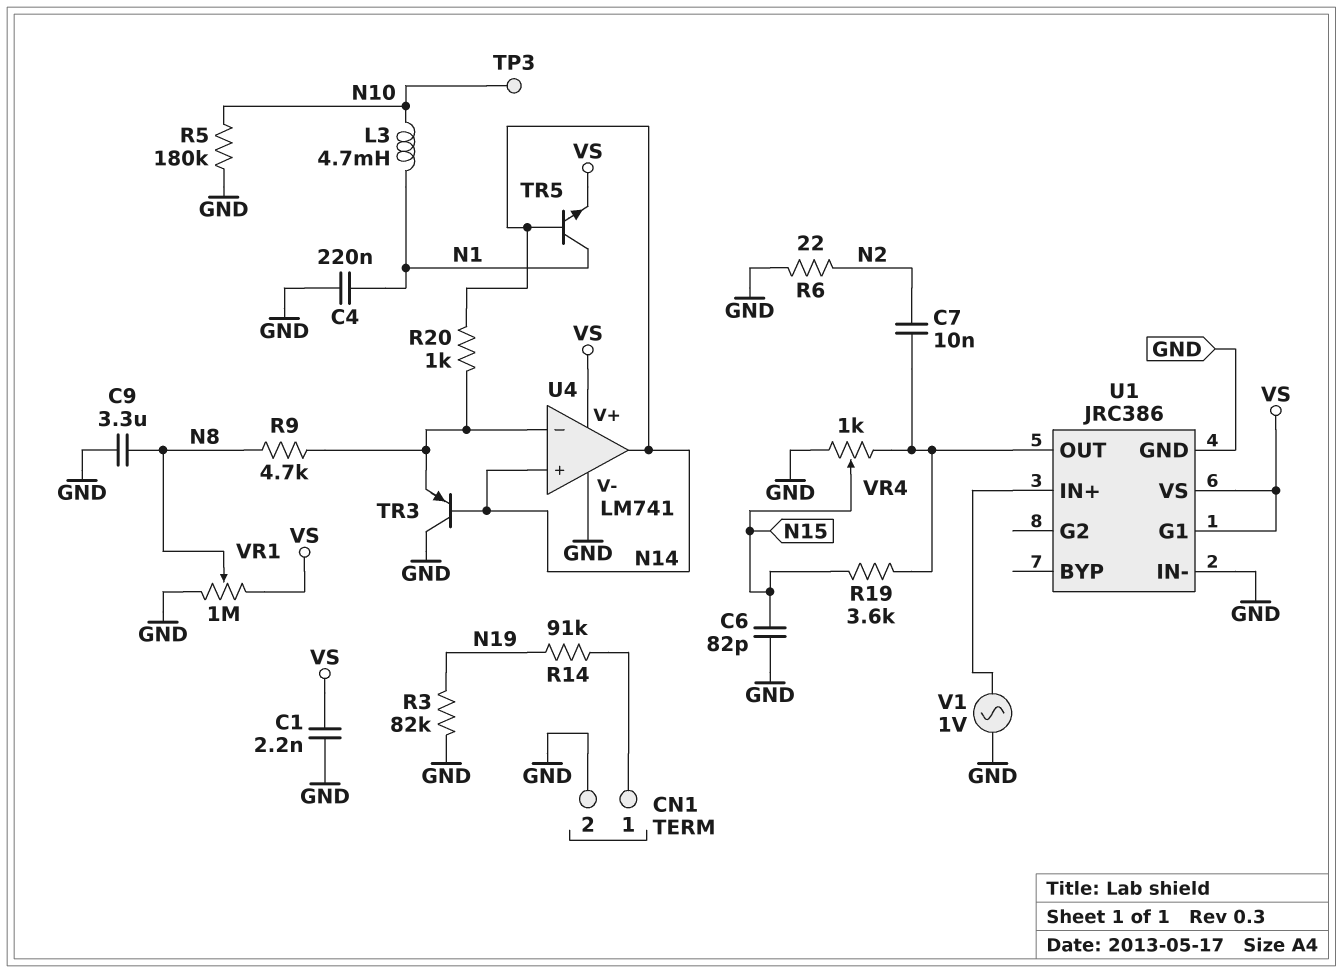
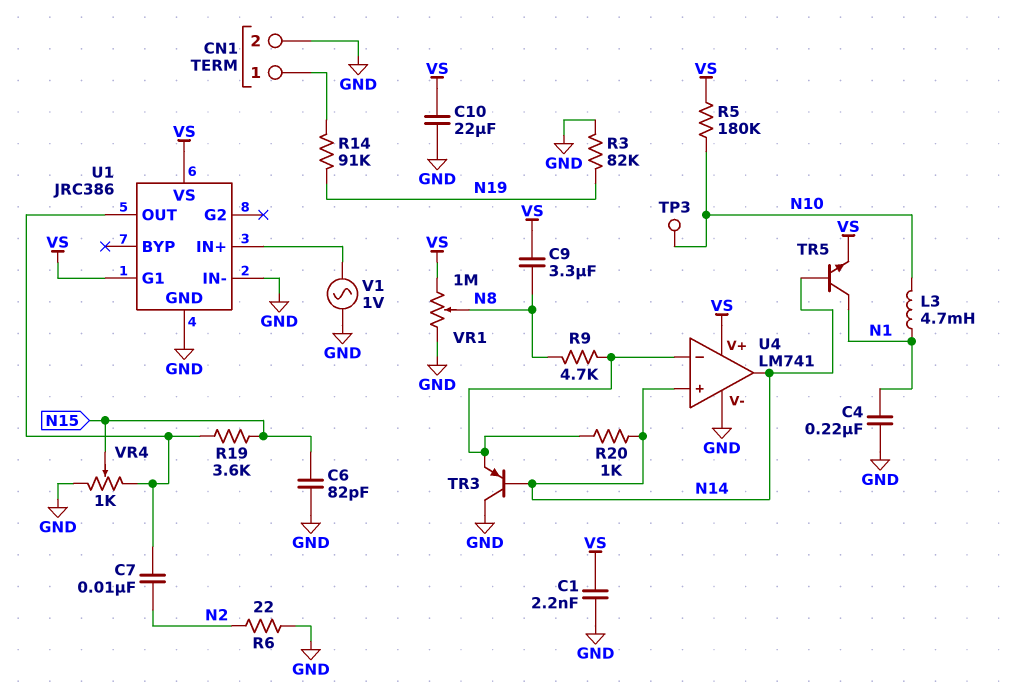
C9: 3.3uF (GND, N8) -> 3.3uF (N8, VS)
C10: none -> 22uF (GND, VS)
R5: 180k (GND, N10) -> 180k (N10, VS)

